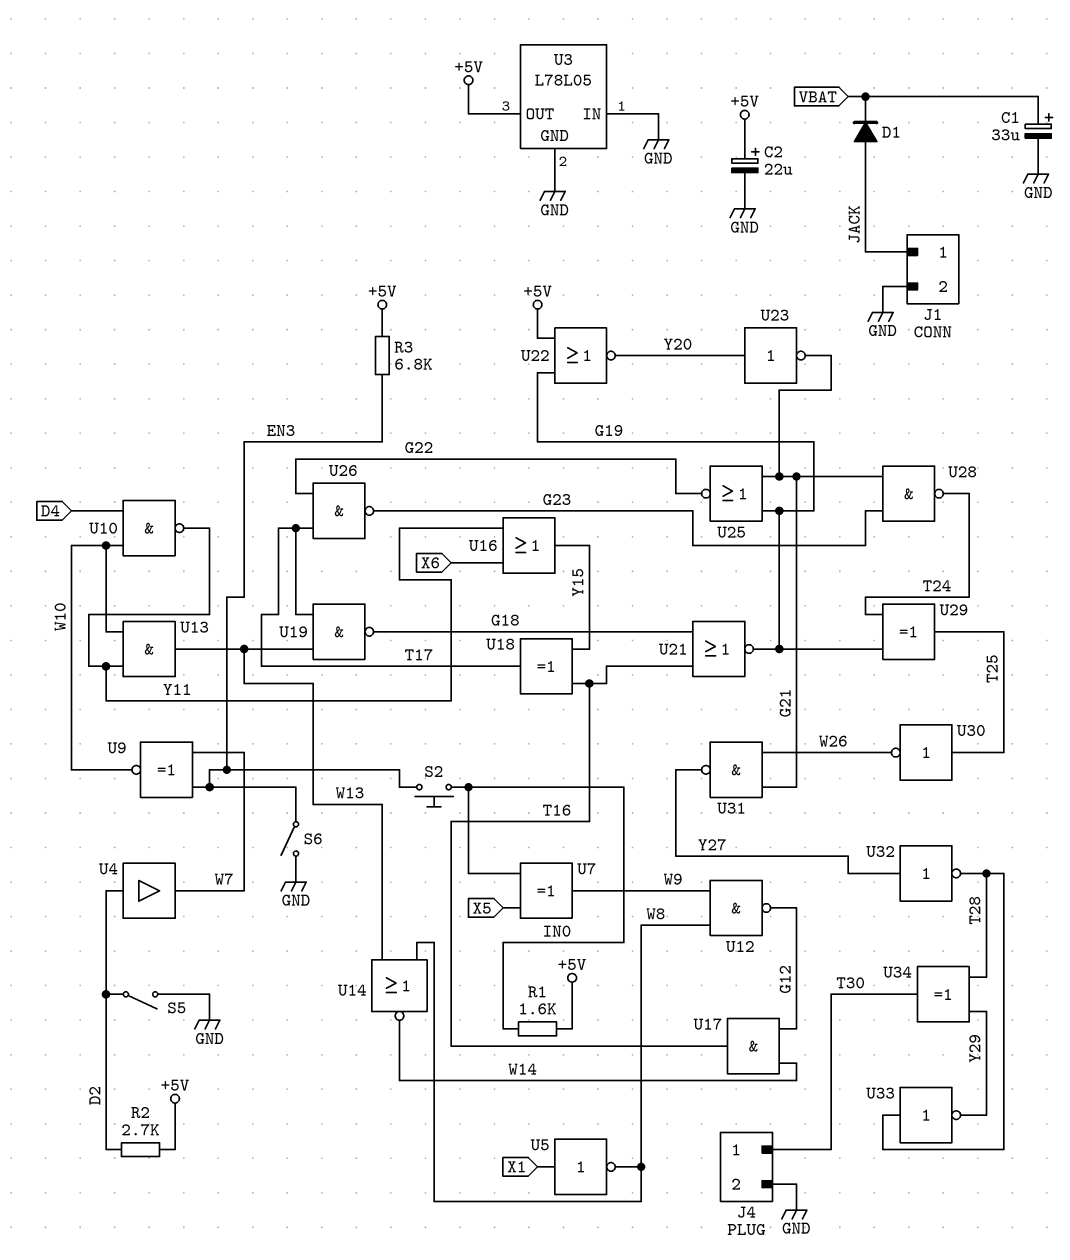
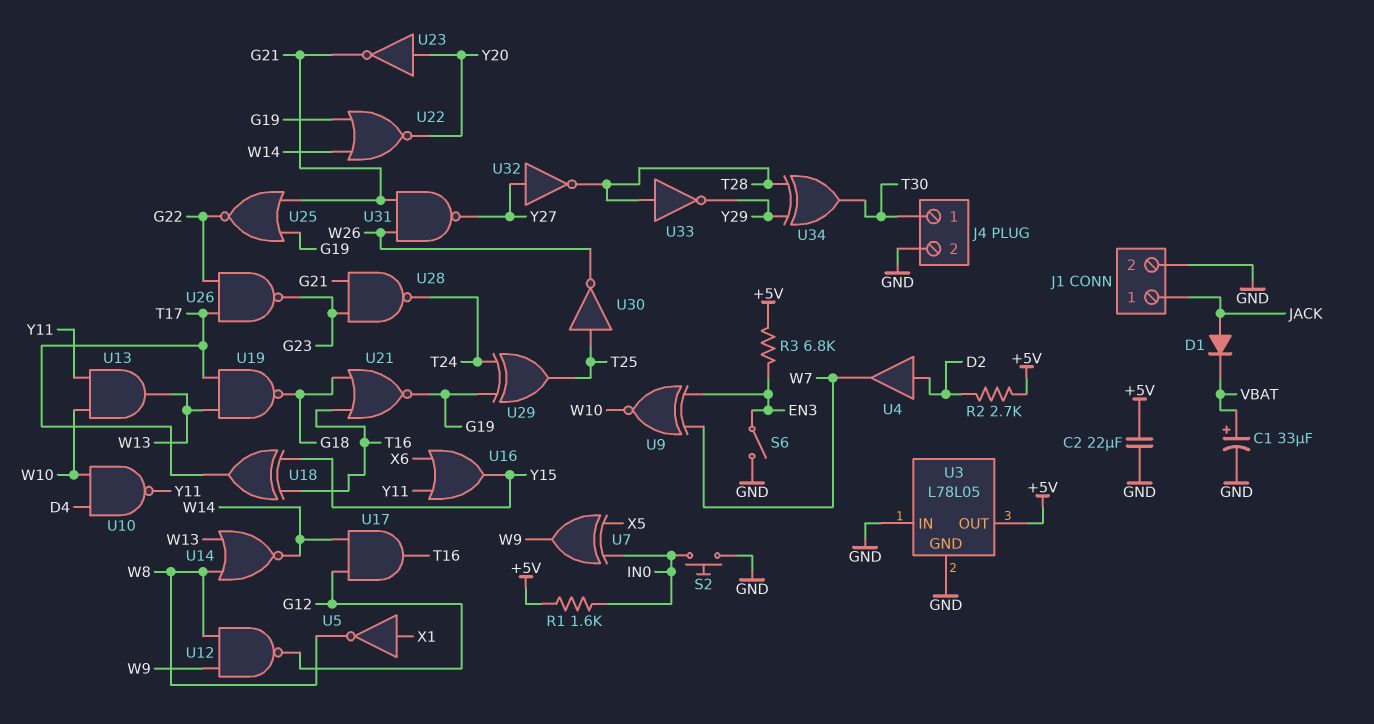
C2: 22uF (plus +5V, minus GND) -> 22uF (+5V, GND)
S2: button (EN3, IN0) -> button (GND, IN0)
S5: switch (D2, GND) -> none
U22: NOR (in +5V, in G19, out Y20) -> NOR (in G19, in W14, out Y20)

